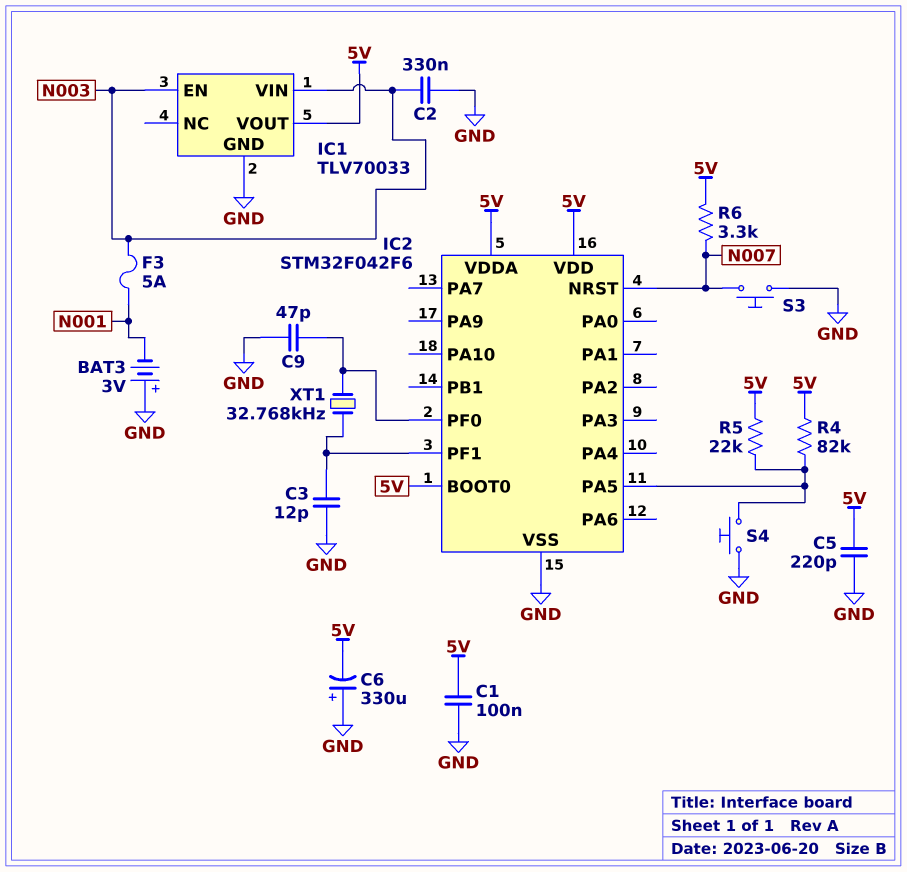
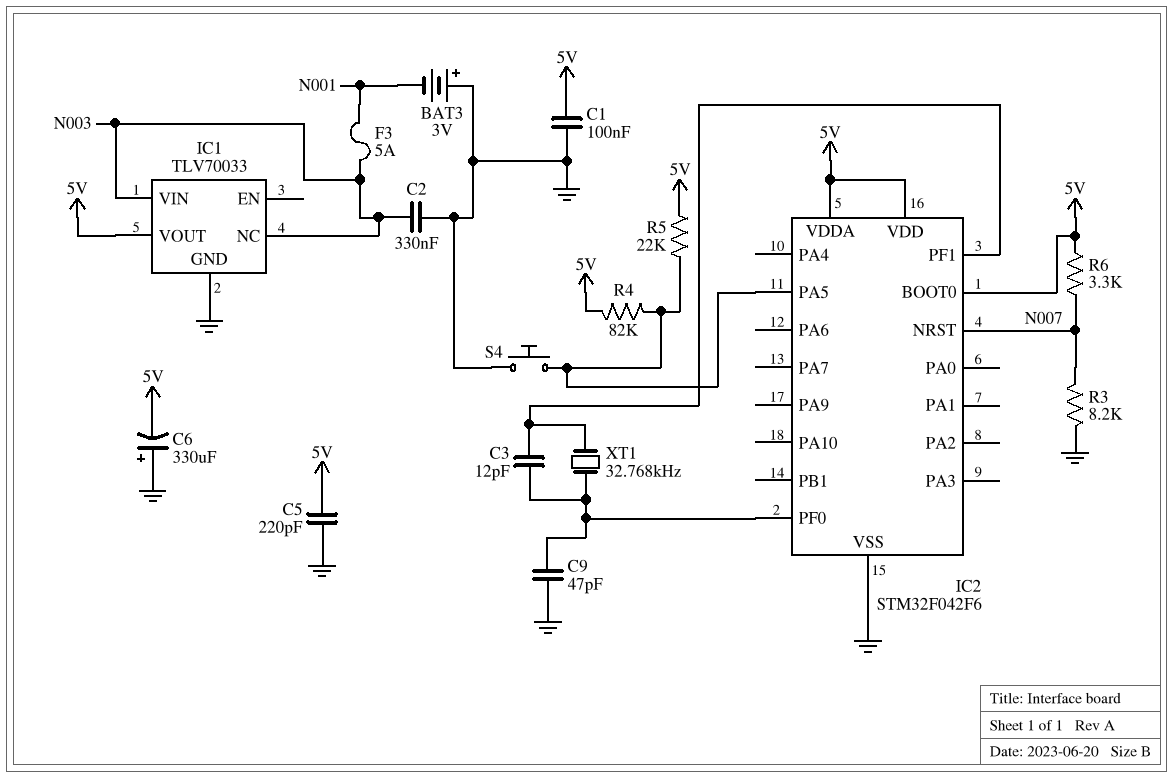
C3: 12pF (GND, IC2/PF1) -> 12pF (IC2/PF0, IC2/PF1)
IC1 pin EN: N003 -> none
IC1 pin NC: none -> N003
R3: none -> 8.2k (GND, N007)
S3: button (GND, N007) -> none

